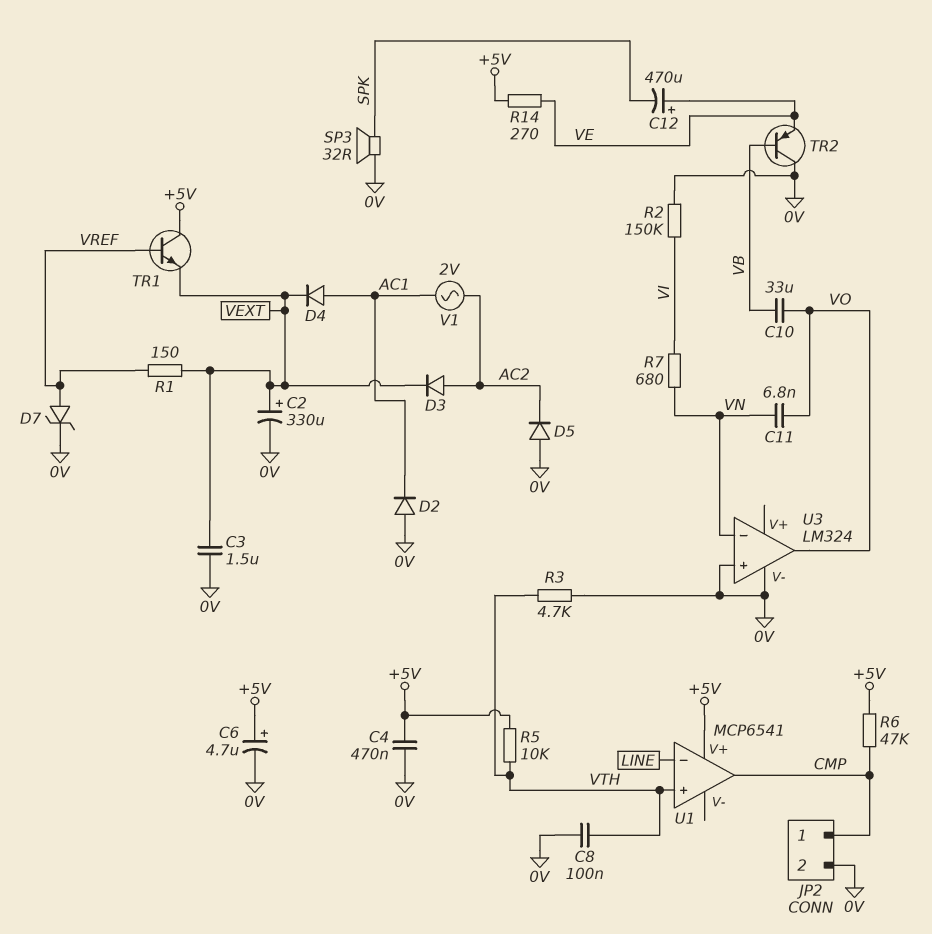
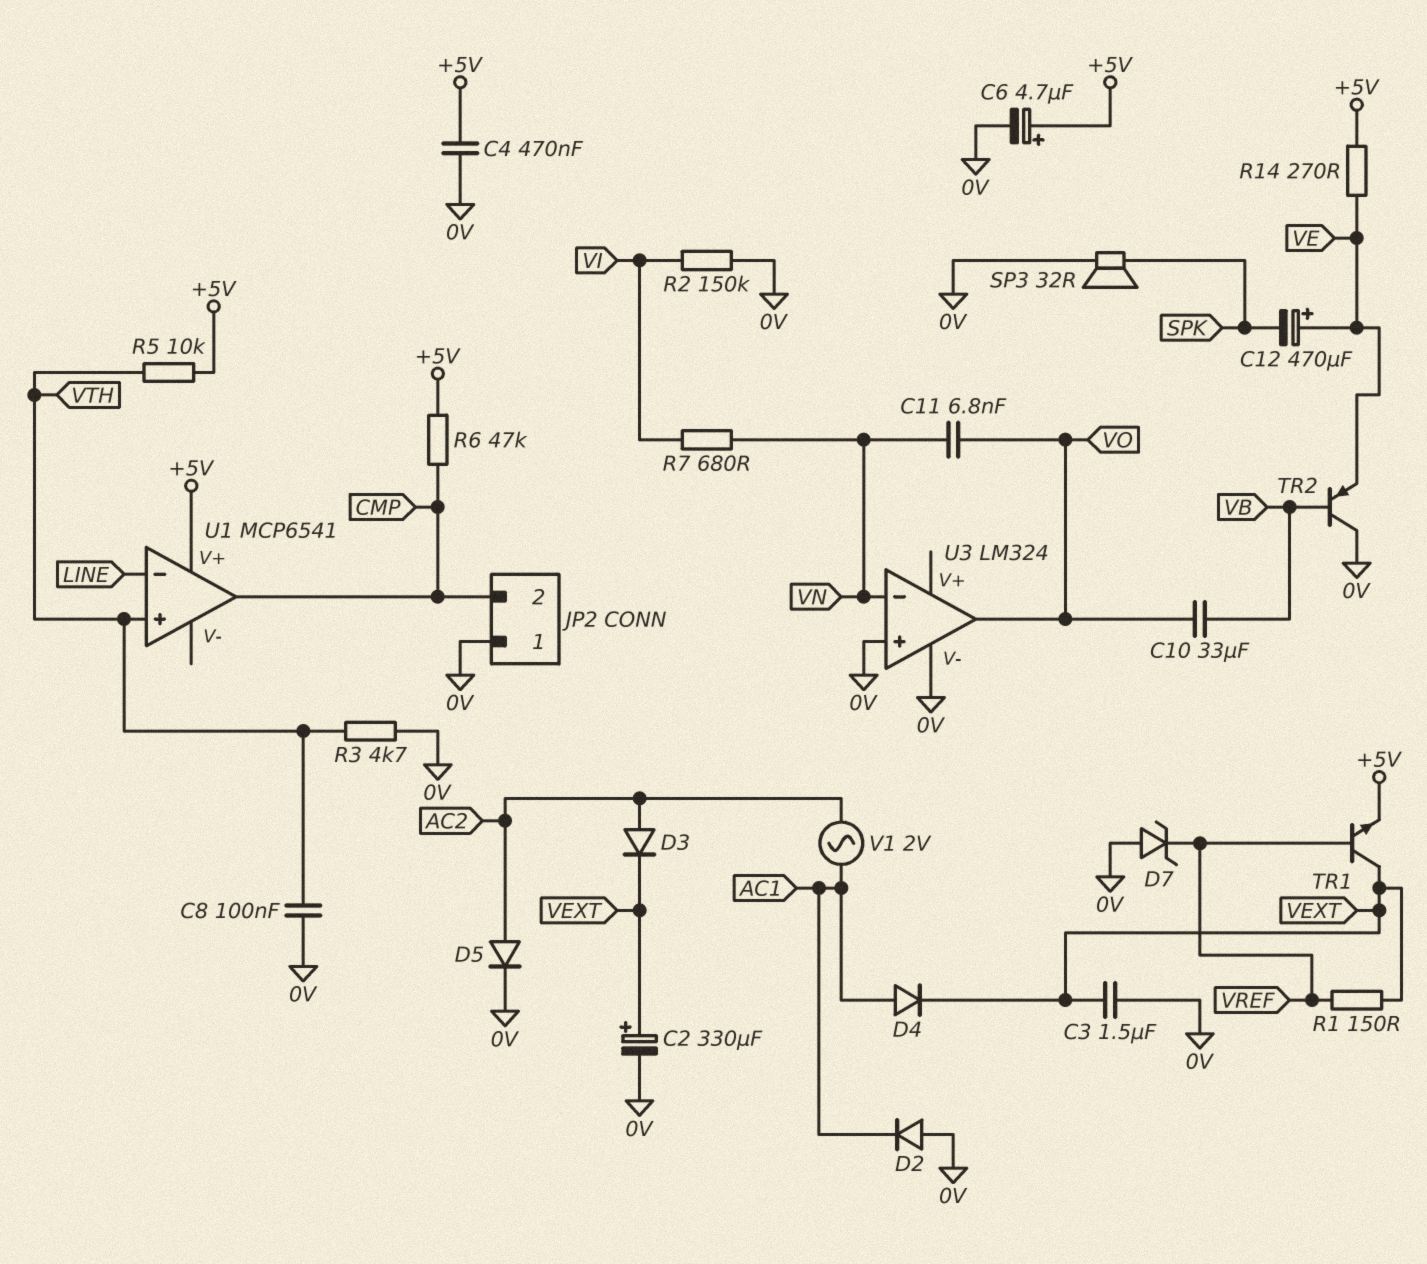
D5: diode (A 0V, K AC2) -> diode (A AC2, K 0V)
D7: zener (A VREF, K 0V) -> zener (A 0V, K VREF)
JP2 pin 1: CMP -> 0V
JP2 pin 2: 0V -> CMP
TR1: NPN (B VREF, C +5V, E VEXT) -> NPN (B VREF, C VEXT, E +5V)

